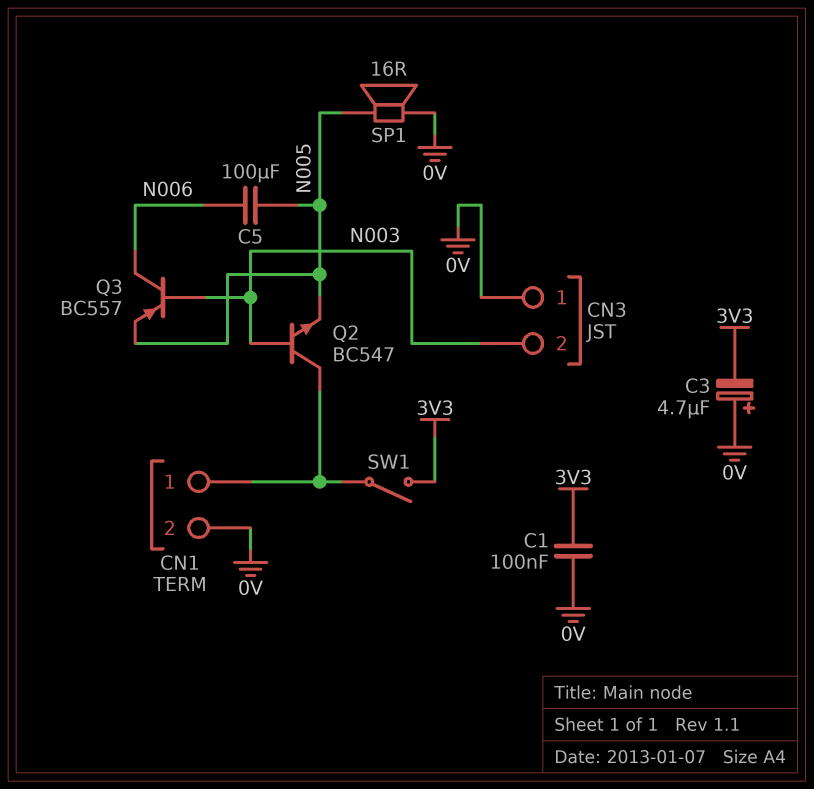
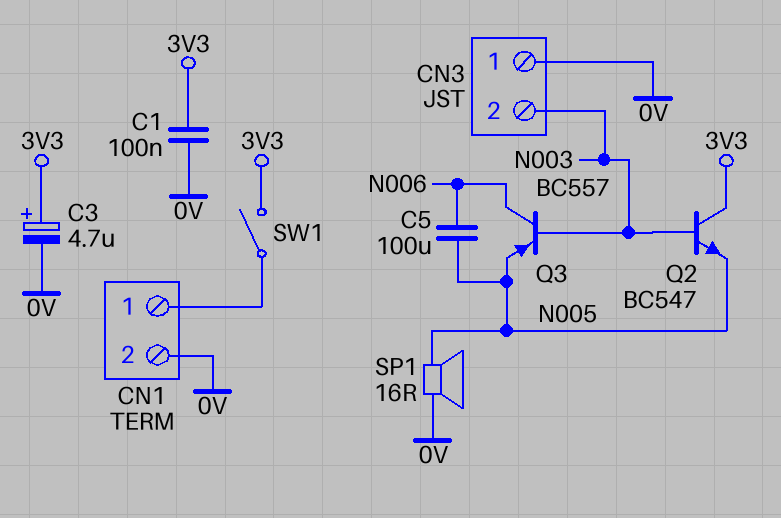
C3: 4.7uF (plus 0V, minus 3V3) -> 4.7uF (plus 3V3, minus 0V)
Q2: NPN BC547 (B N003, C CN1/1, E N005) -> NPN BC547 (B N003, C 3V3, E N005)

